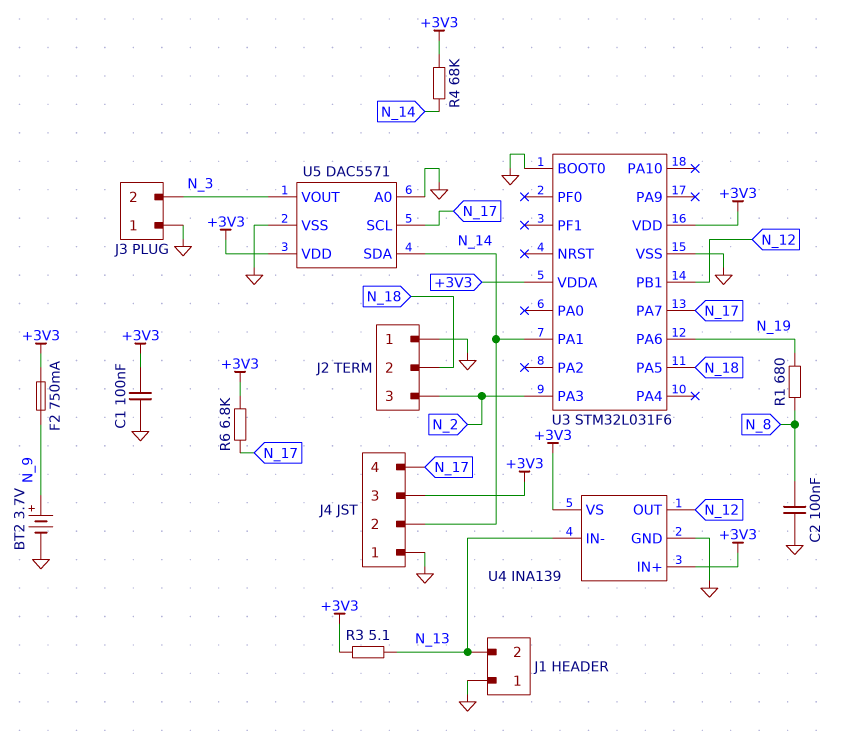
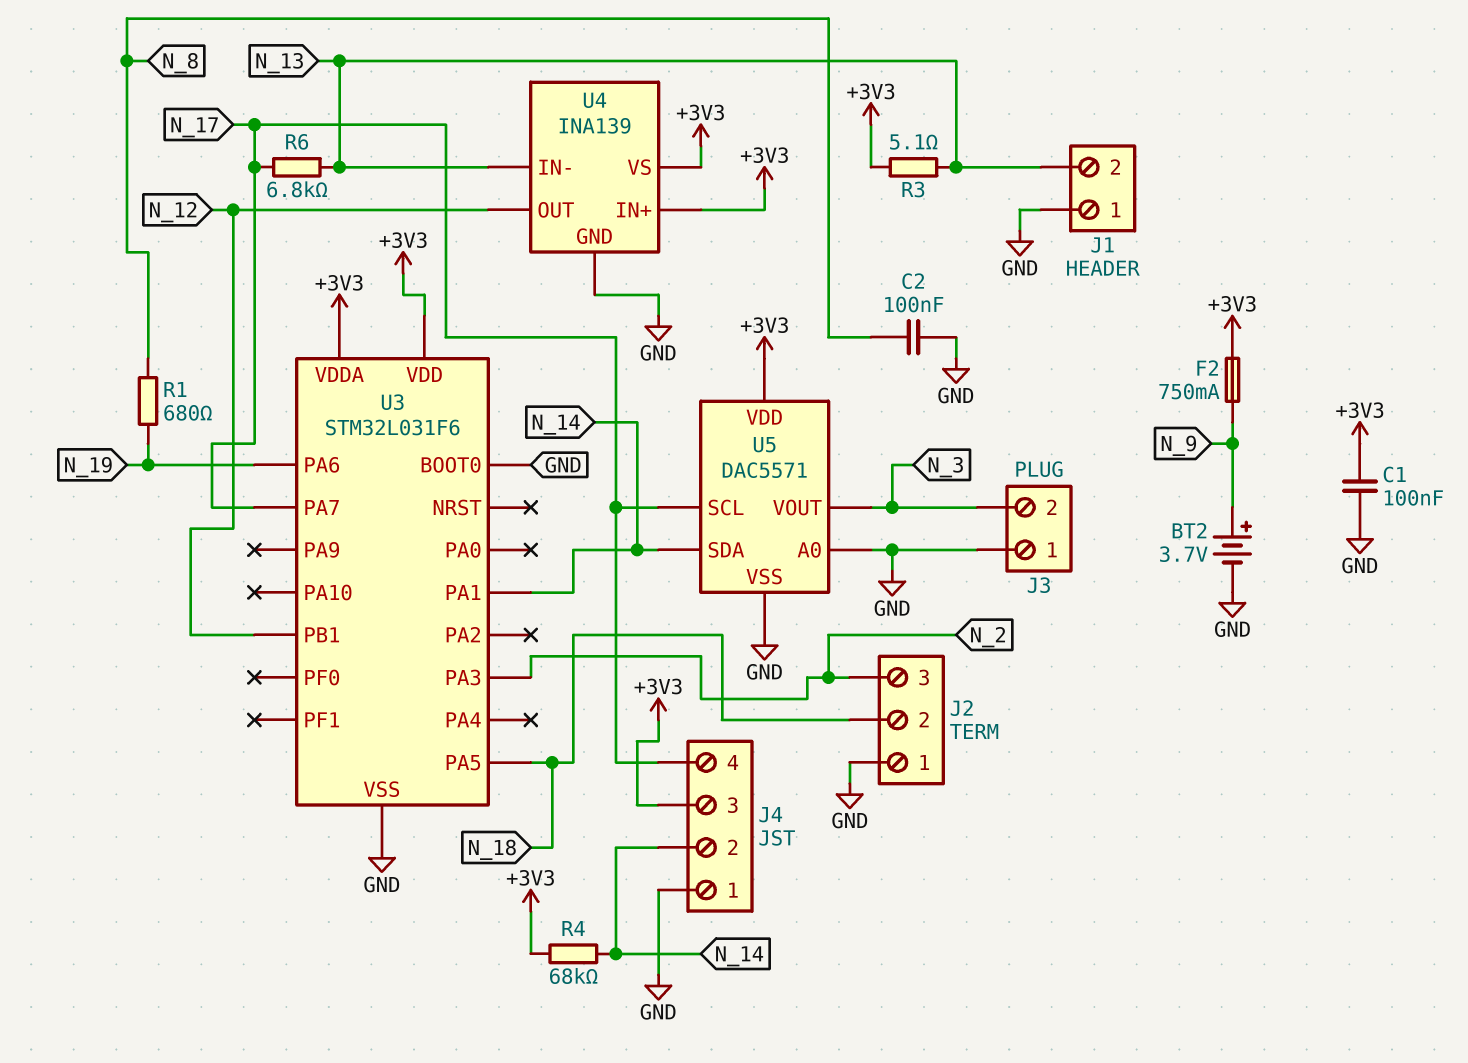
R6: 6.8k (+3V3, N_17) -> 6.8k (N_13, N_17)

